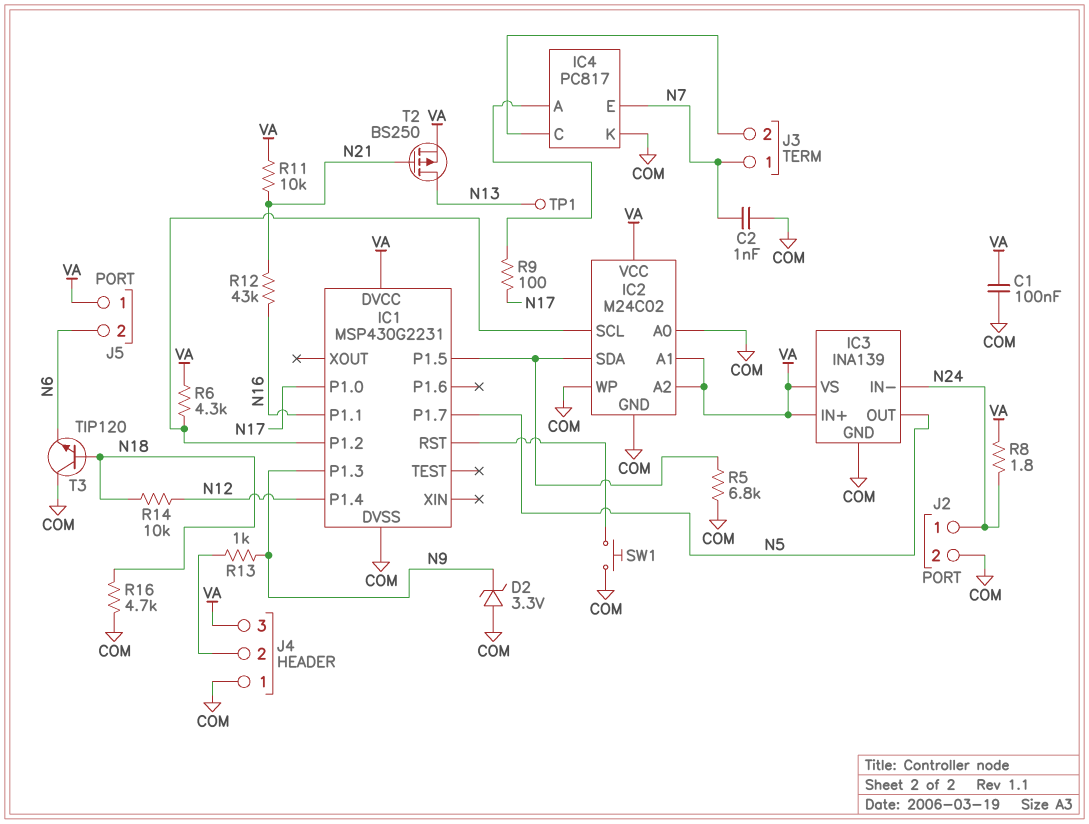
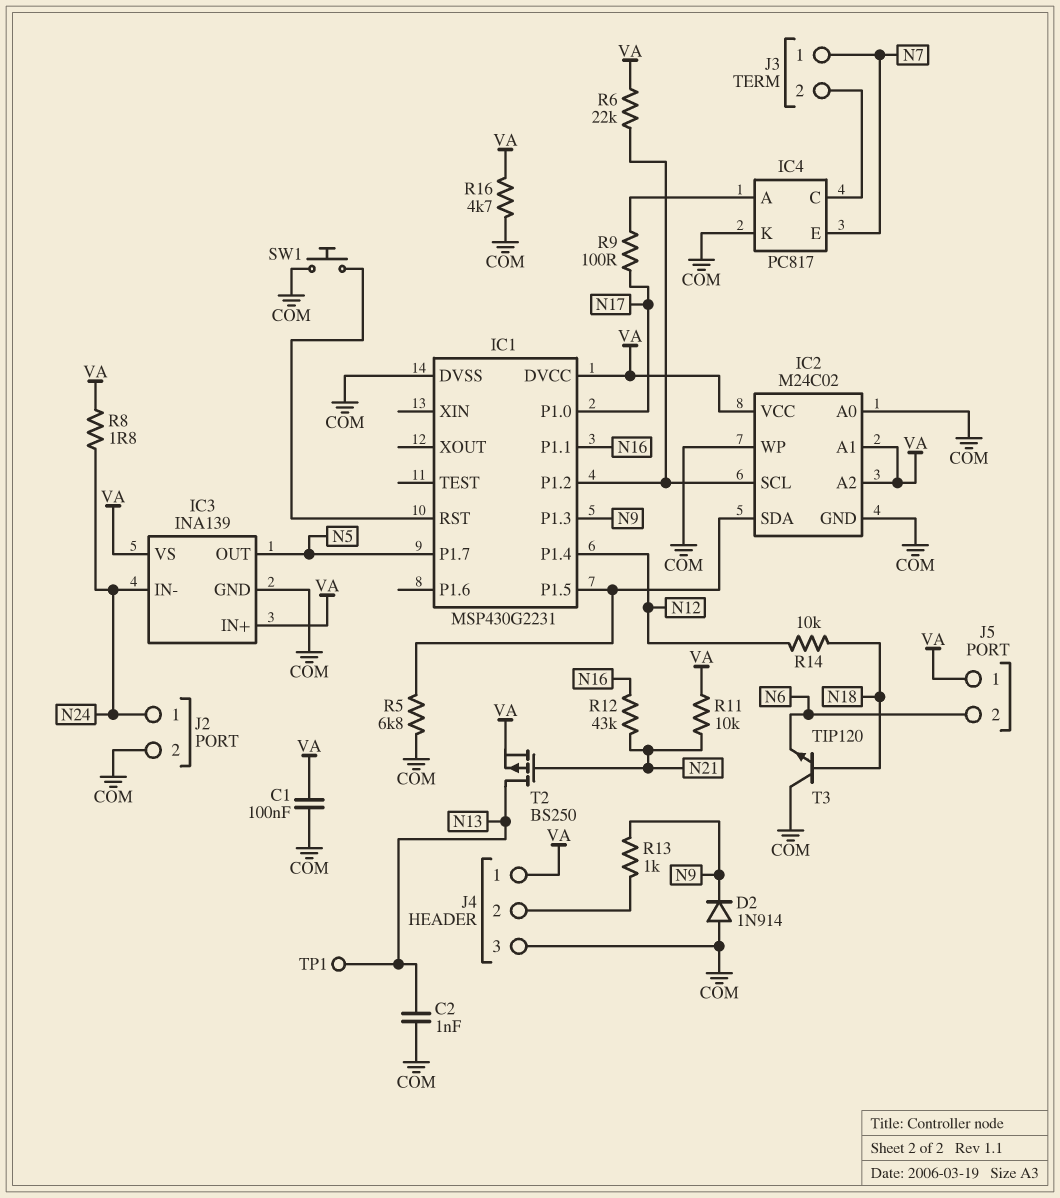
C2: 1nF (COM, N7) -> 1nF (COM, N13)
D2: zener 3.3V (A COM, K N9) -> diode 1N914 (A COM, K N9)
J4 pin 1: COM -> VA
J4 pin 3: VA -> COM
R6: 4.3k (IC1/P1.2, VA) -> 22k (IC1/P1.2, VA)
R16: 4.7k (COM, N18) -> 4.7k (COM, VA)

